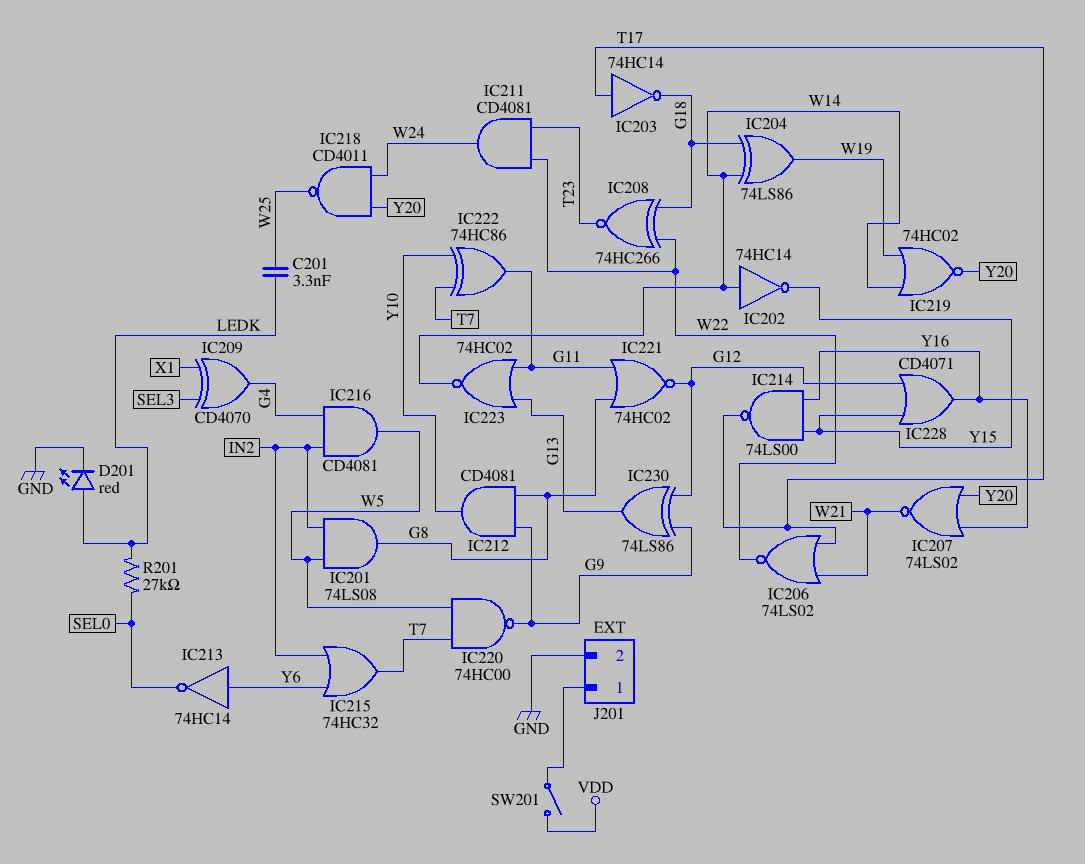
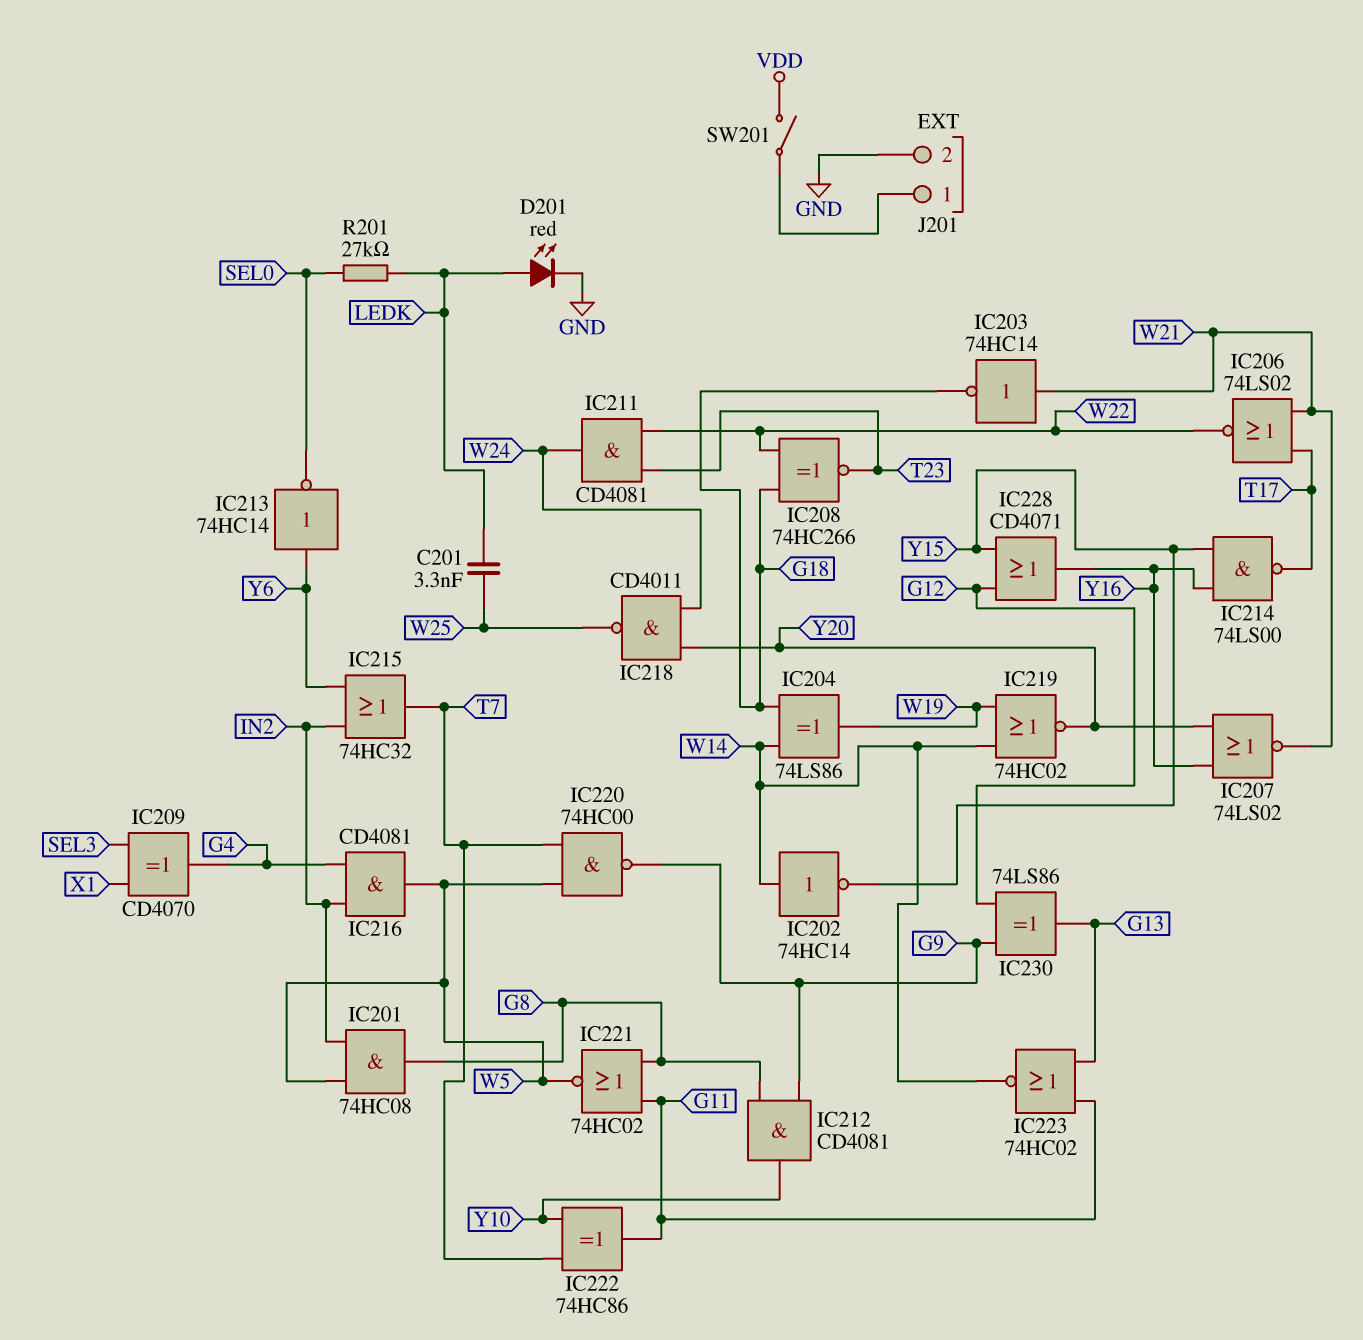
IC201: AND 74LS08 (in IN2, in W5, out G8) -> AND 74HC08 (in IN2, in W5, out G8)
IC203: NOT 74HC14 (in T17, out G18) -> NOT 74HC14 (in W21, out G18)
IC221: NOR 74HC02 (in G8, in G11, out G12) -> NOR 74HC02 (in G8, in G11, out W5)

